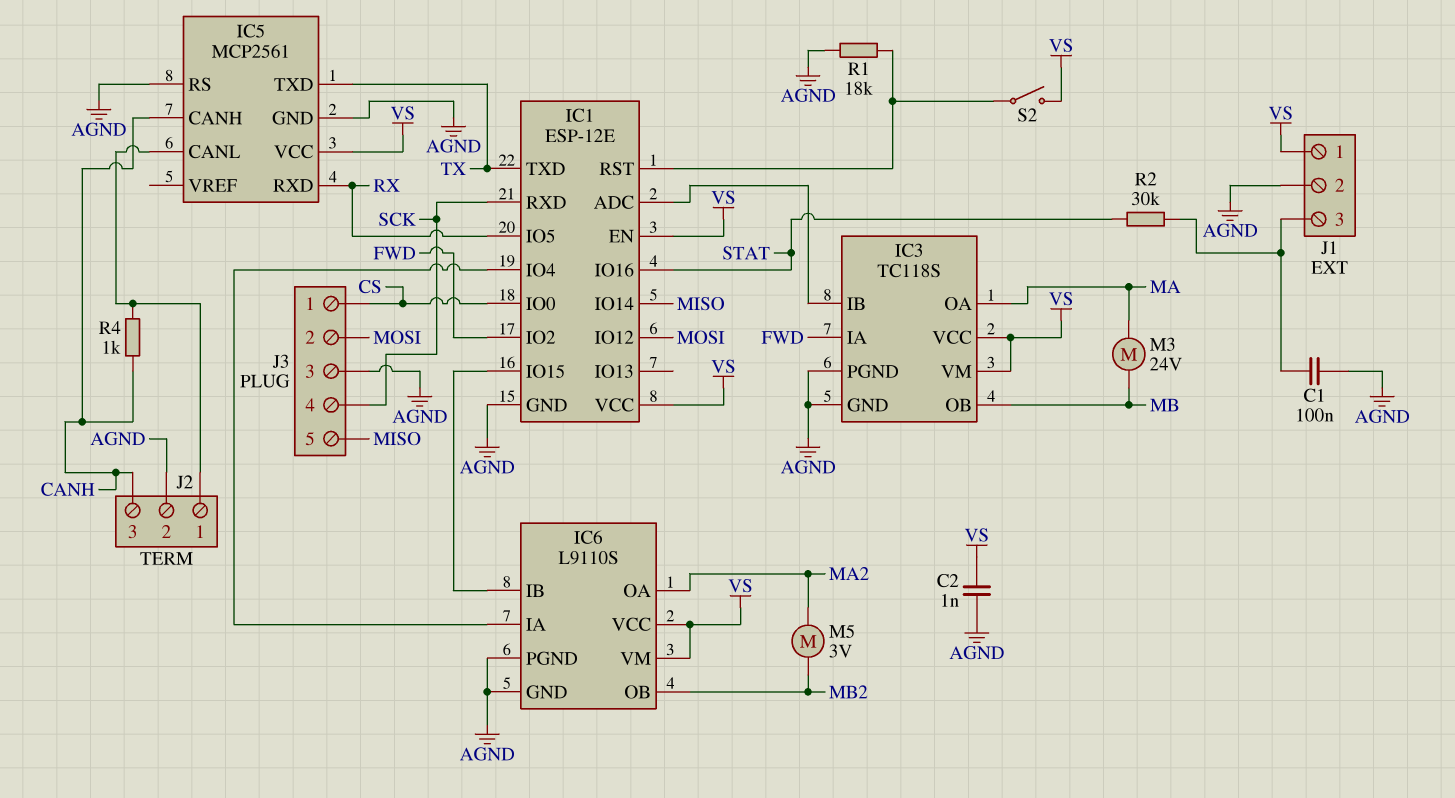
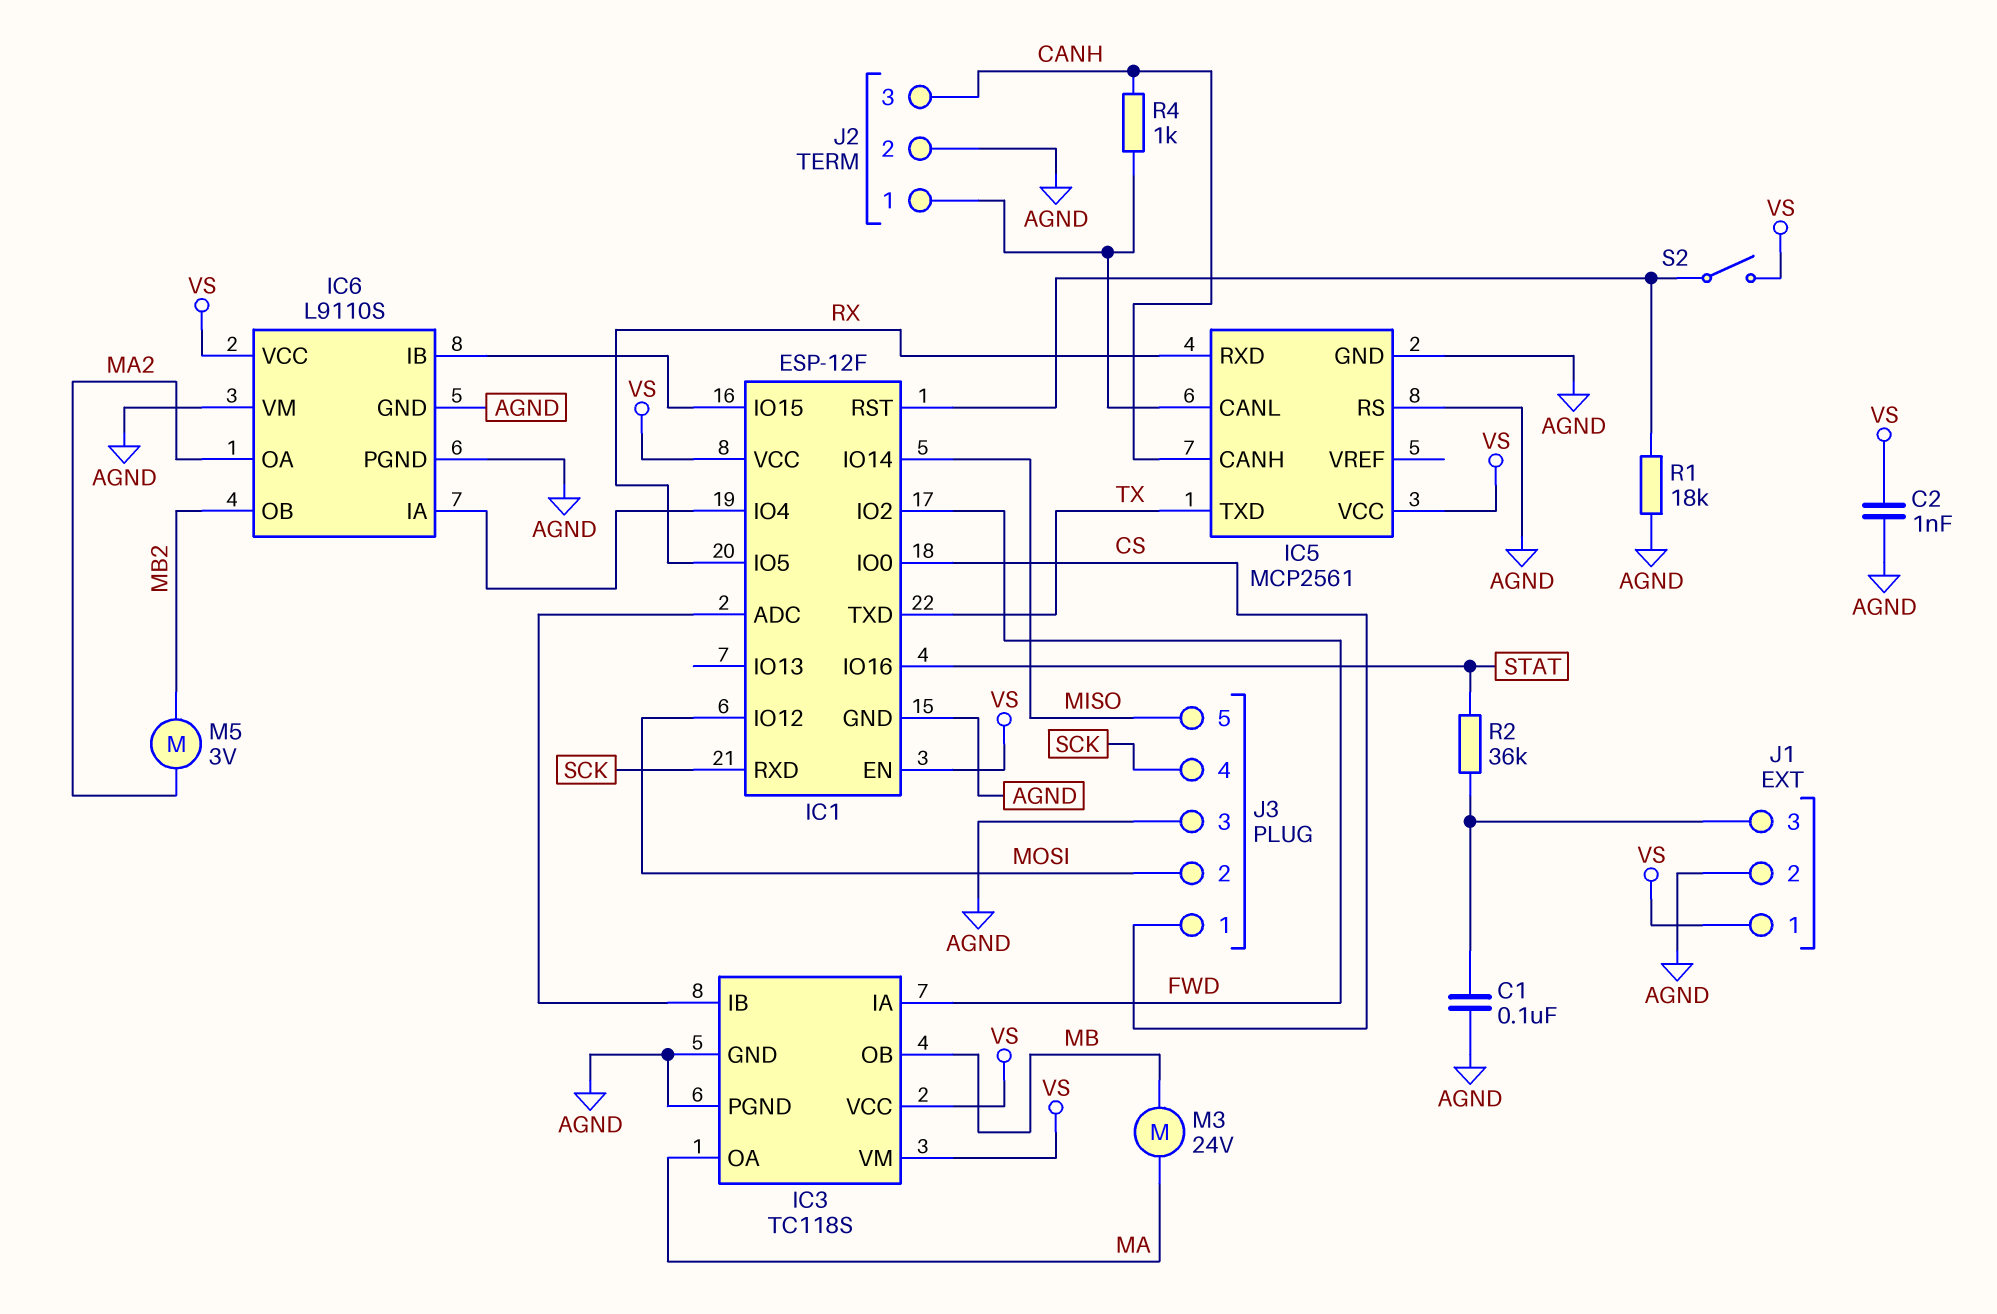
IC1: ESP-12E -> ESP-12F
IC6 pin VM: VS -> AGND
R2: 30k (J1/3, STAT) -> 36k (J1/3, STAT)

